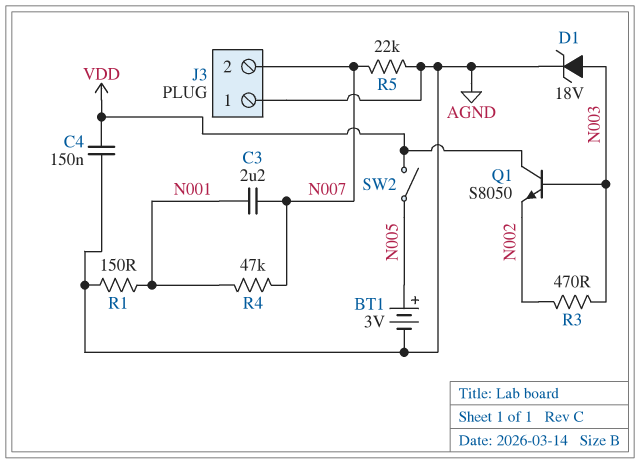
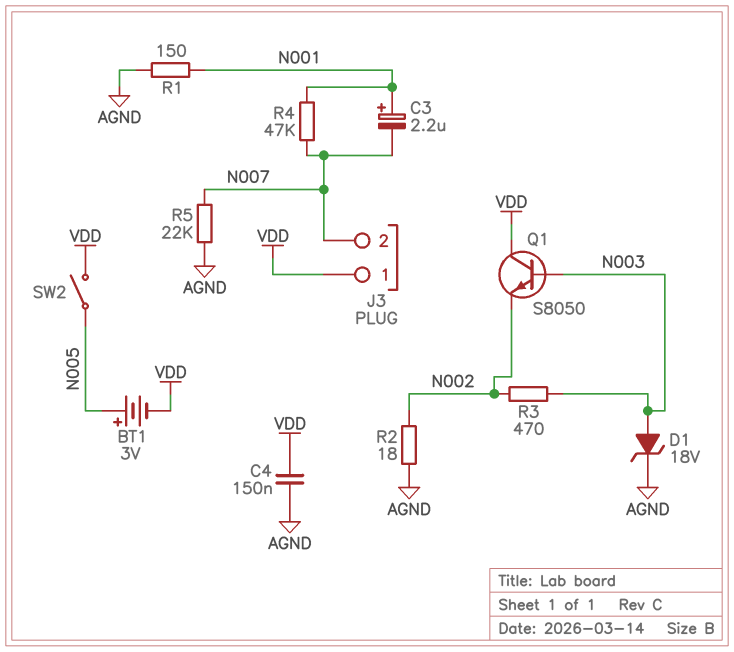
BT1: 3V (plus N005, minus AGND) -> 3V (plus N005, minus VDD)
C3: 2.2uF (N001, N007) -> 2.2uF (plus N001, minus N007)
J3 pin 1: AGND -> VDD
R2: none -> 18 (AGND, N002)

